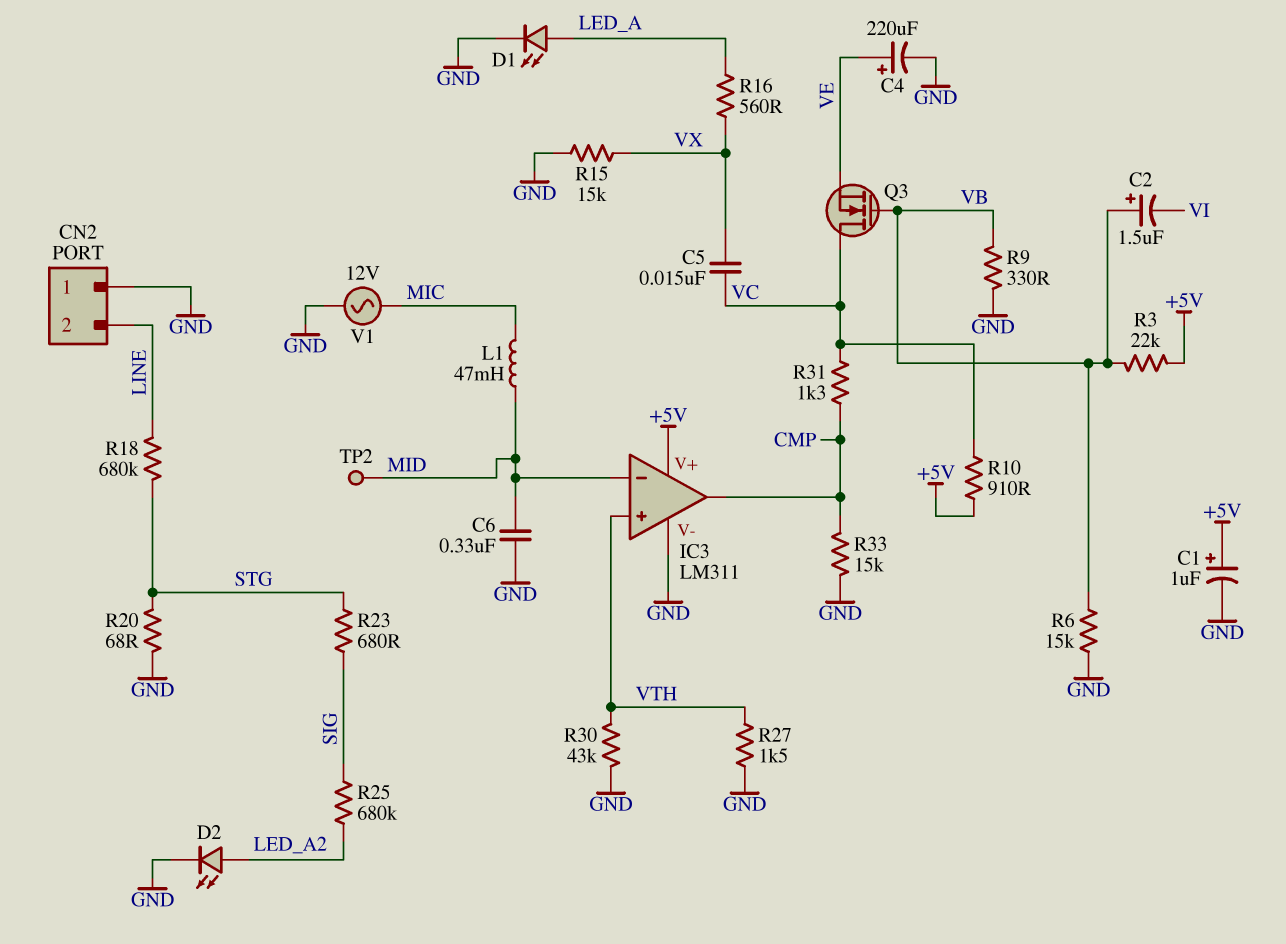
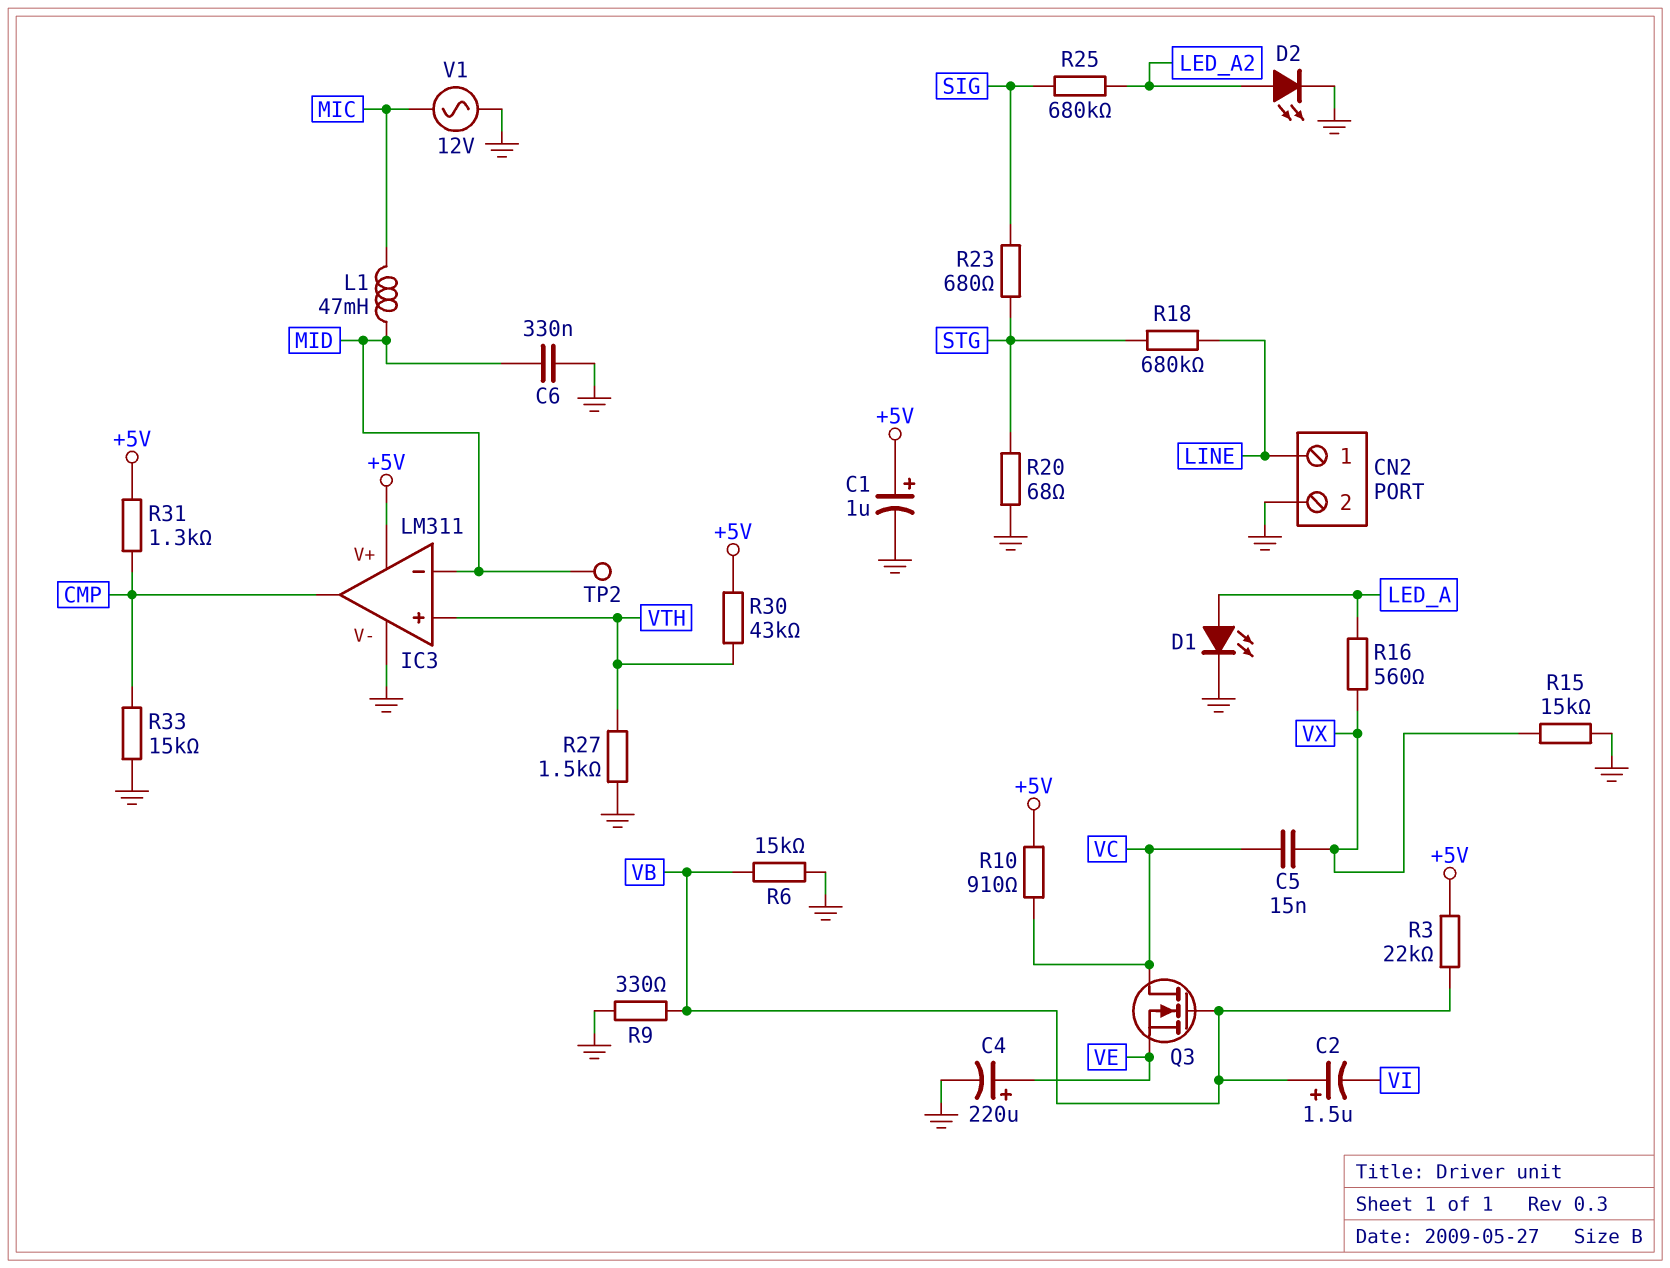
CN2 pin 1: GND -> LINE
CN2 pin 2: LINE -> GND
R30: 43k (GND, VTH) -> 43k (+5V, VTH)
R31: 1.3k (CMP, VC) -> 1.3k (+5V, CMP)

